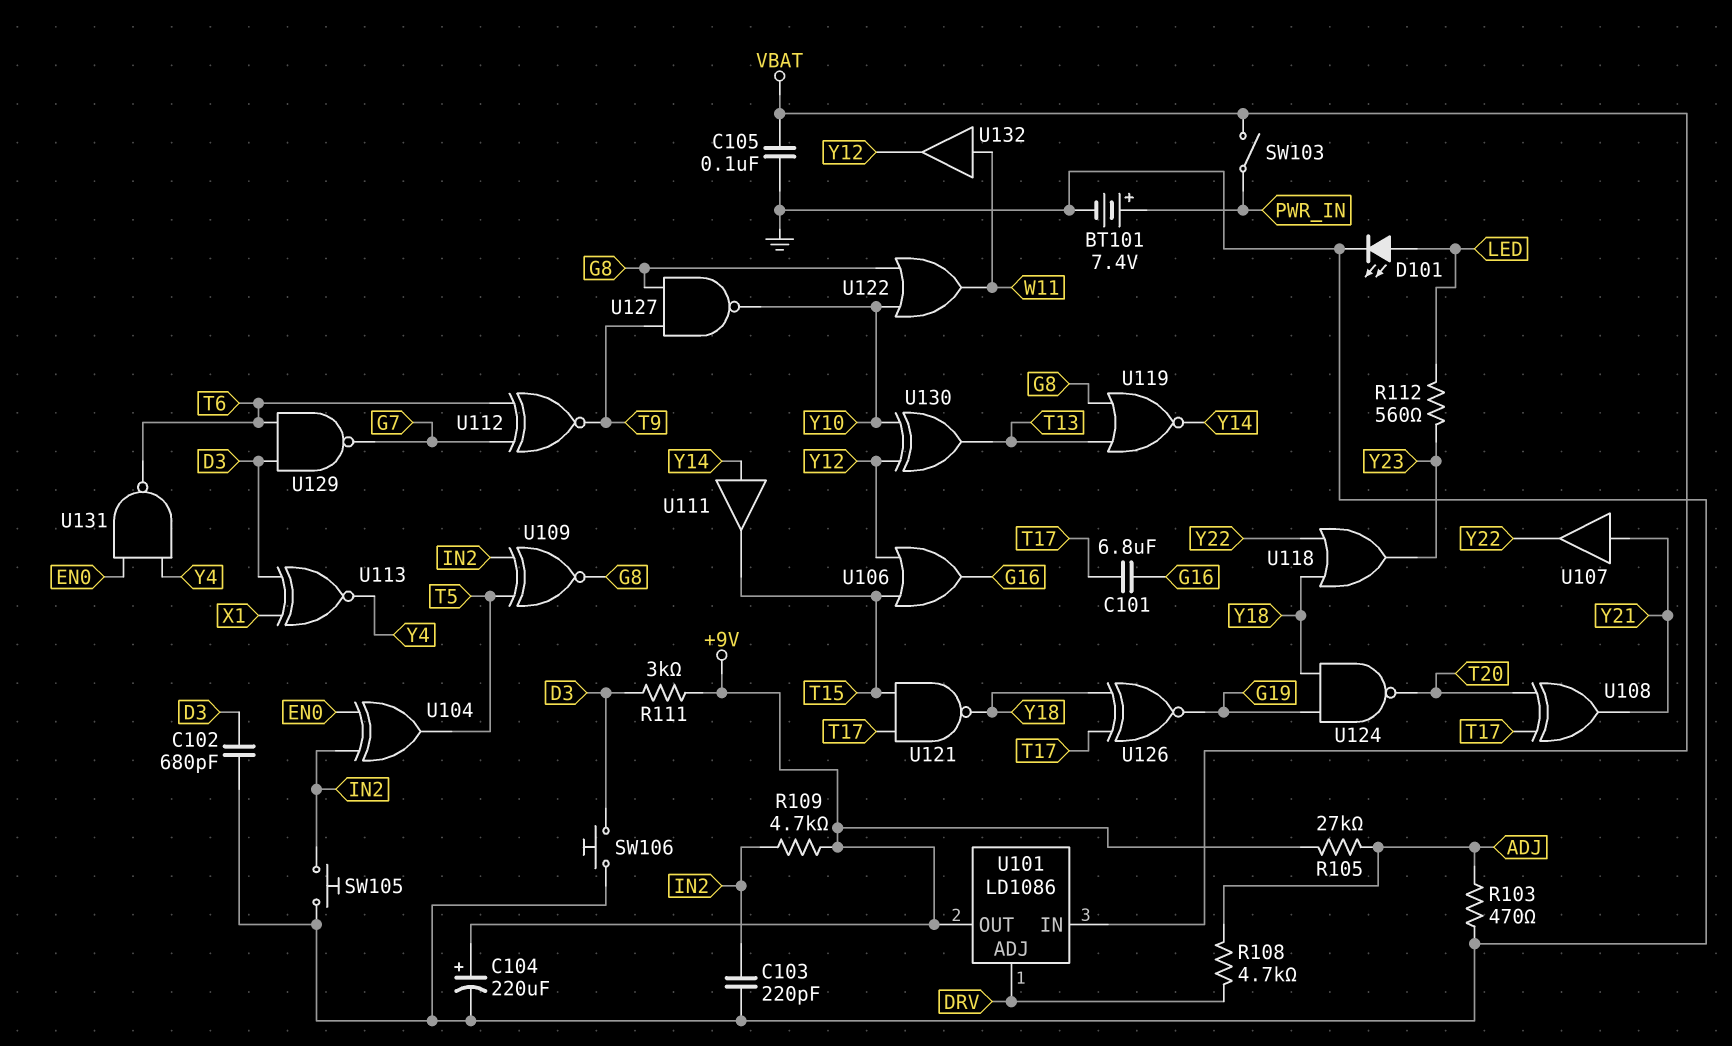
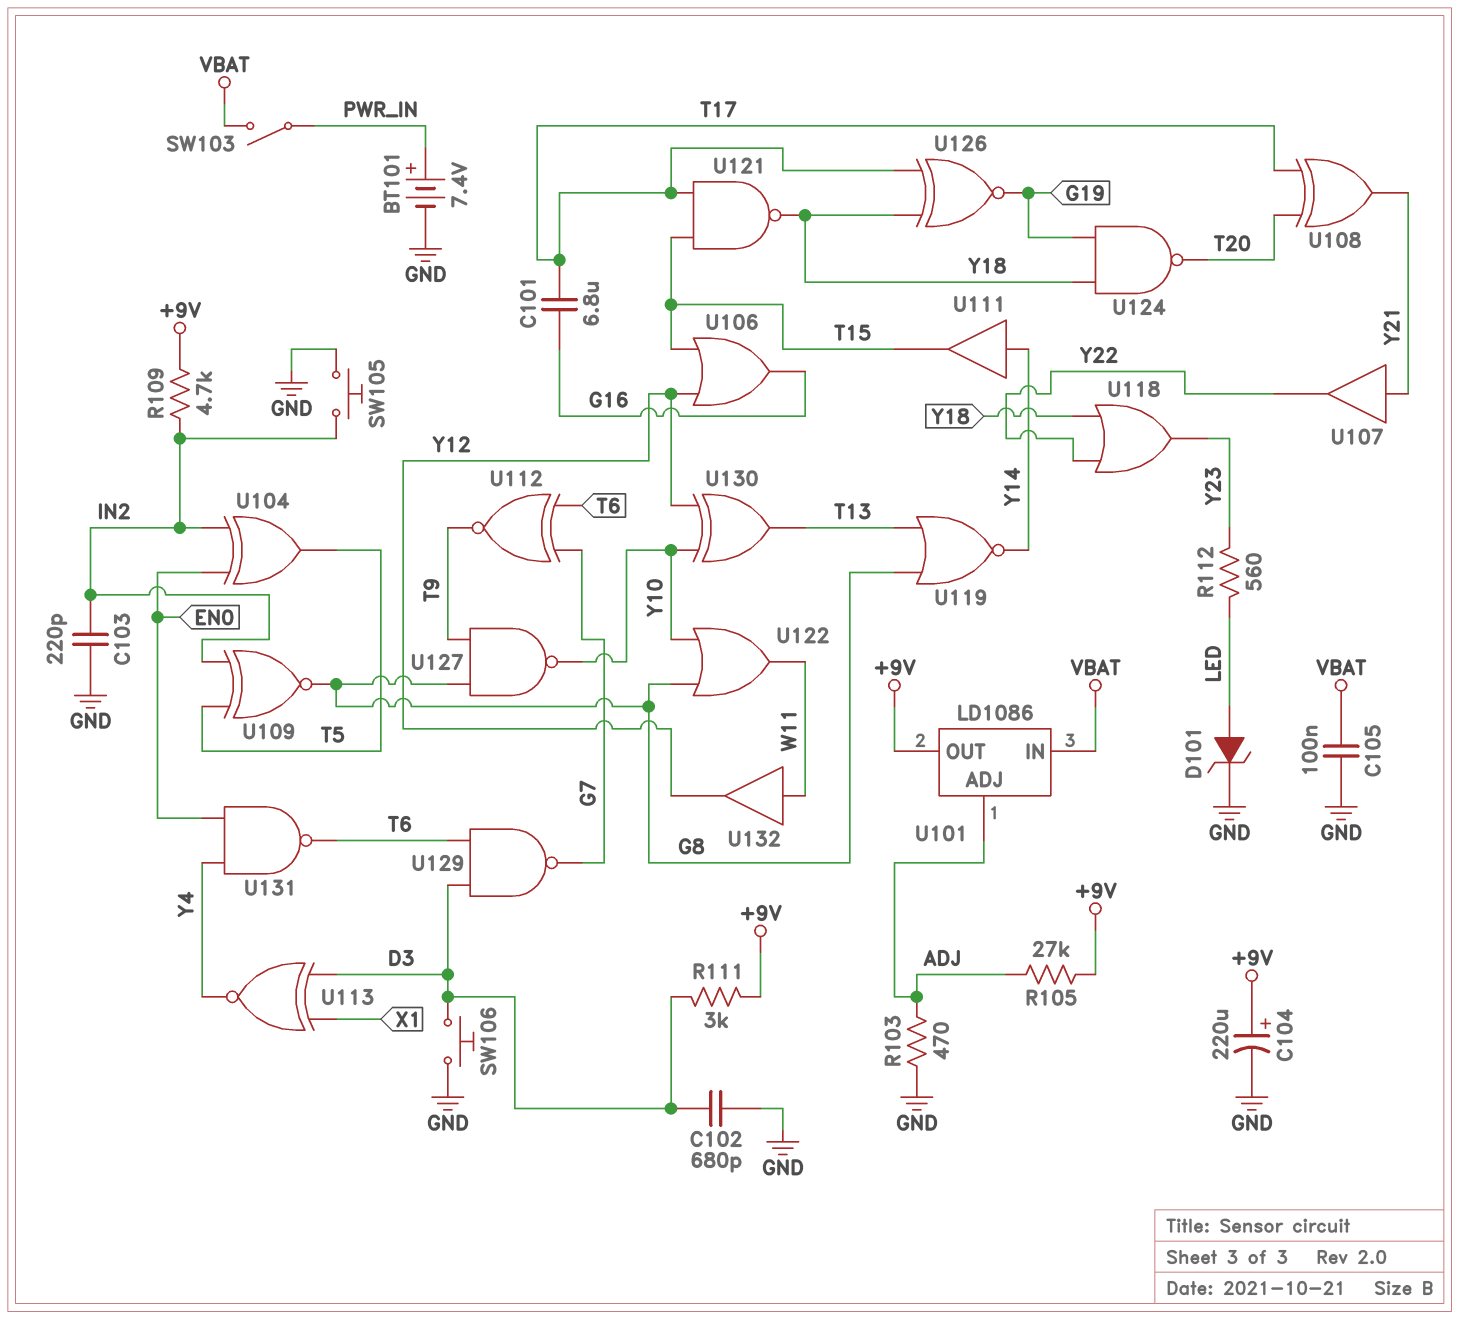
D101: LED (A LED, K GND) -> zener (A LED, K GND)
R108: 4.7k (ADJ, DRV) -> none
U101 pin ADJ: DRV -> ADJ

